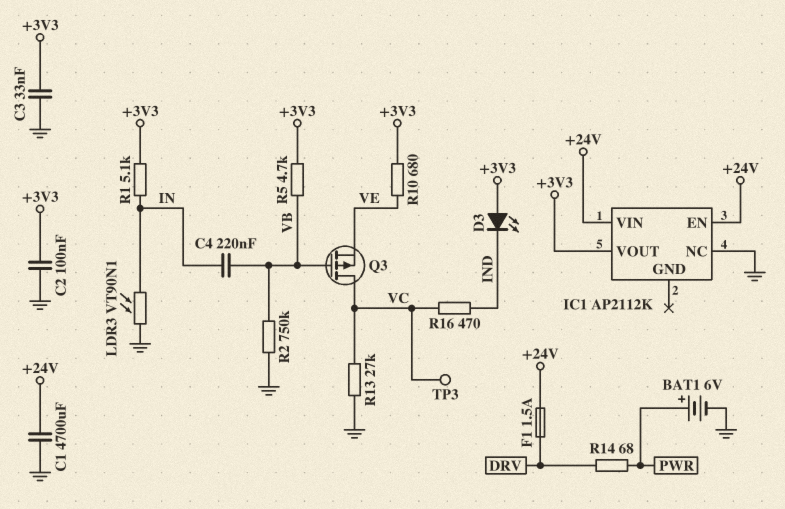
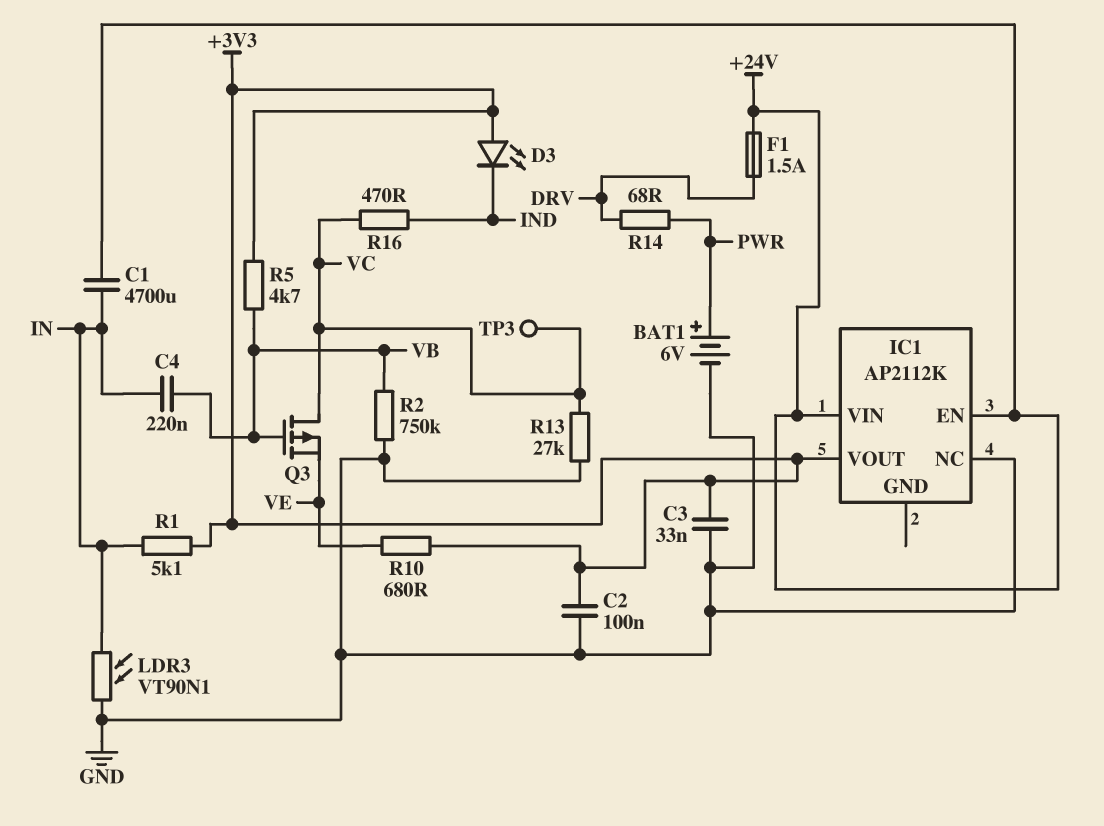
C1: 4700uF (+24V, GND) -> 4700uF (+24V, IN)

